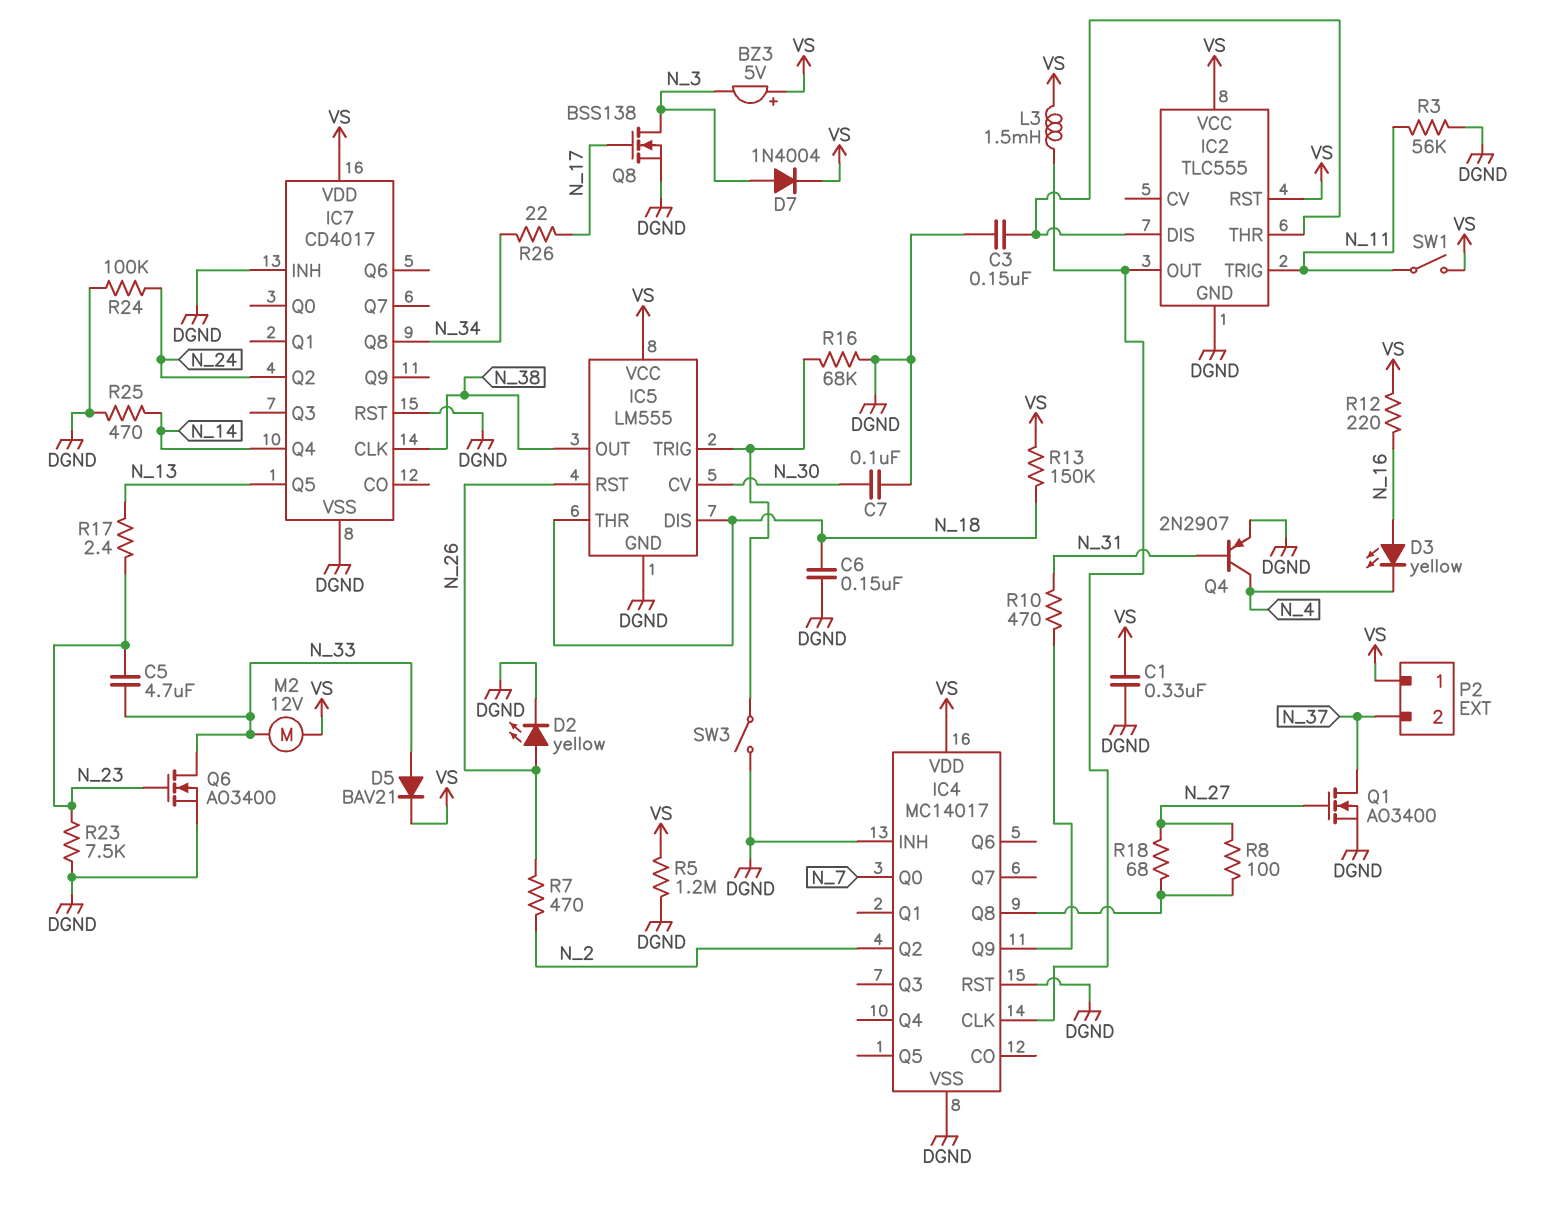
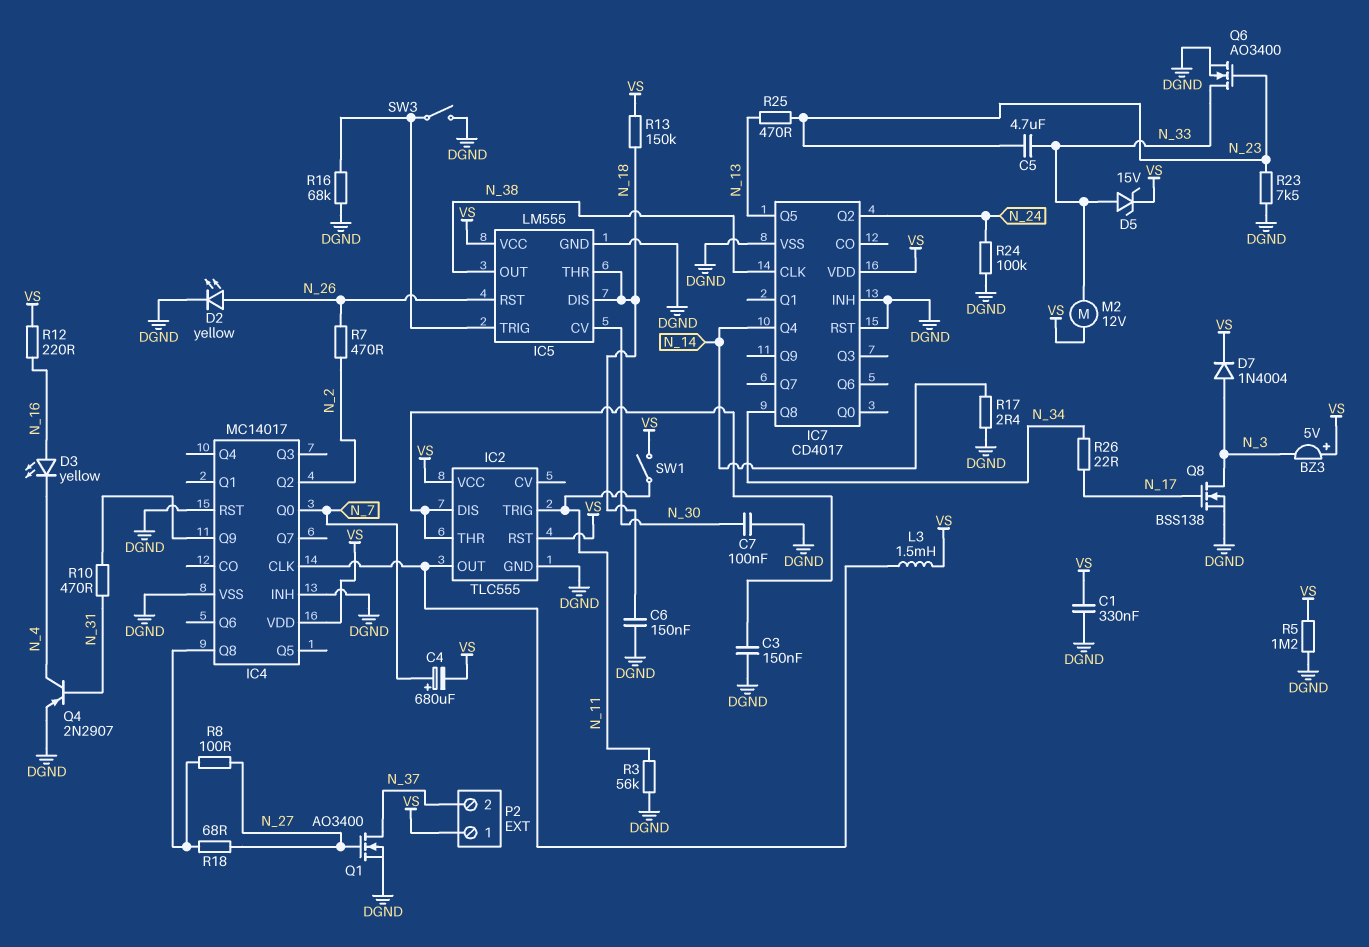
C4: none -> 680uF (plus N_7, minus VS)
D5: diode BAV21 (A N_33, K VS) -> zener 15V (A N_33, K VS)
R17: 2.4 (N_13, N_23) -> 2.4 (DGND, N_14)
R25: 470 (DGND, N_14) -> 470 (N_13, N_23)

